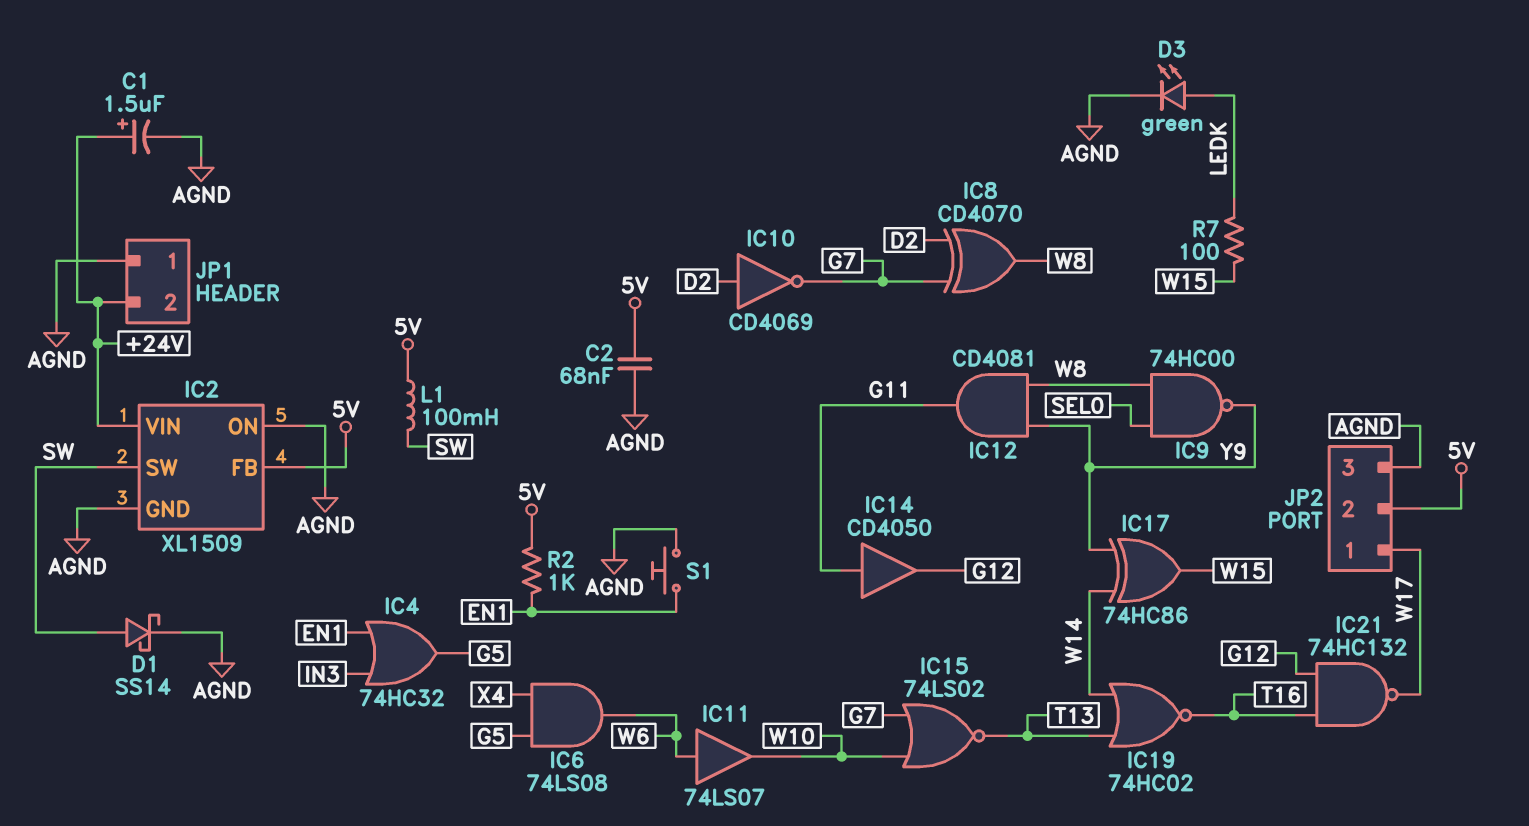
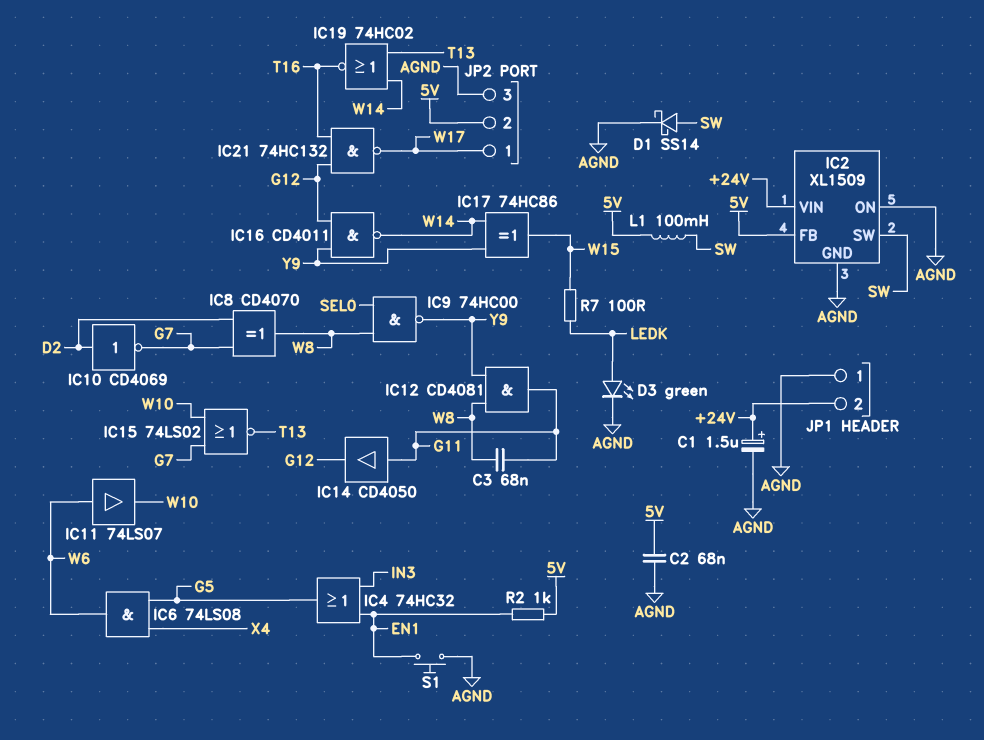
C3: none -> 68nF (G11, W8)
IC16: none -> NAND CD4011 (in G12, in Y9, out W14)

